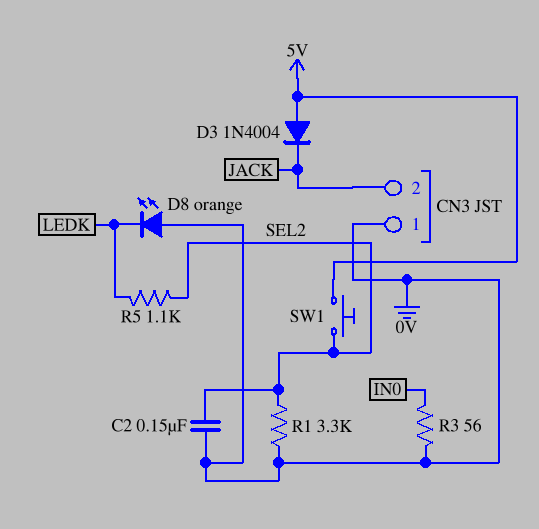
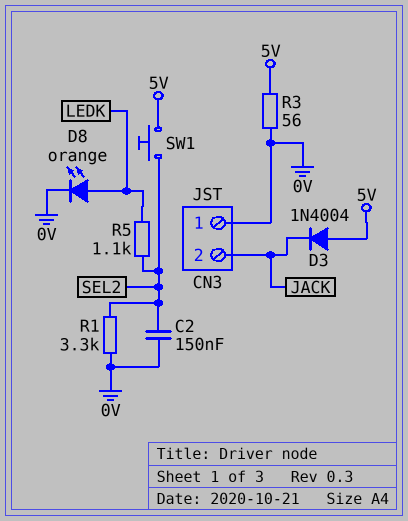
D8: LED orange (A 0V, K LEDK) -> LED orange (A LEDK, K 0V)
R3: 56 (0V, IN0) -> 56 (0V, 5V)

